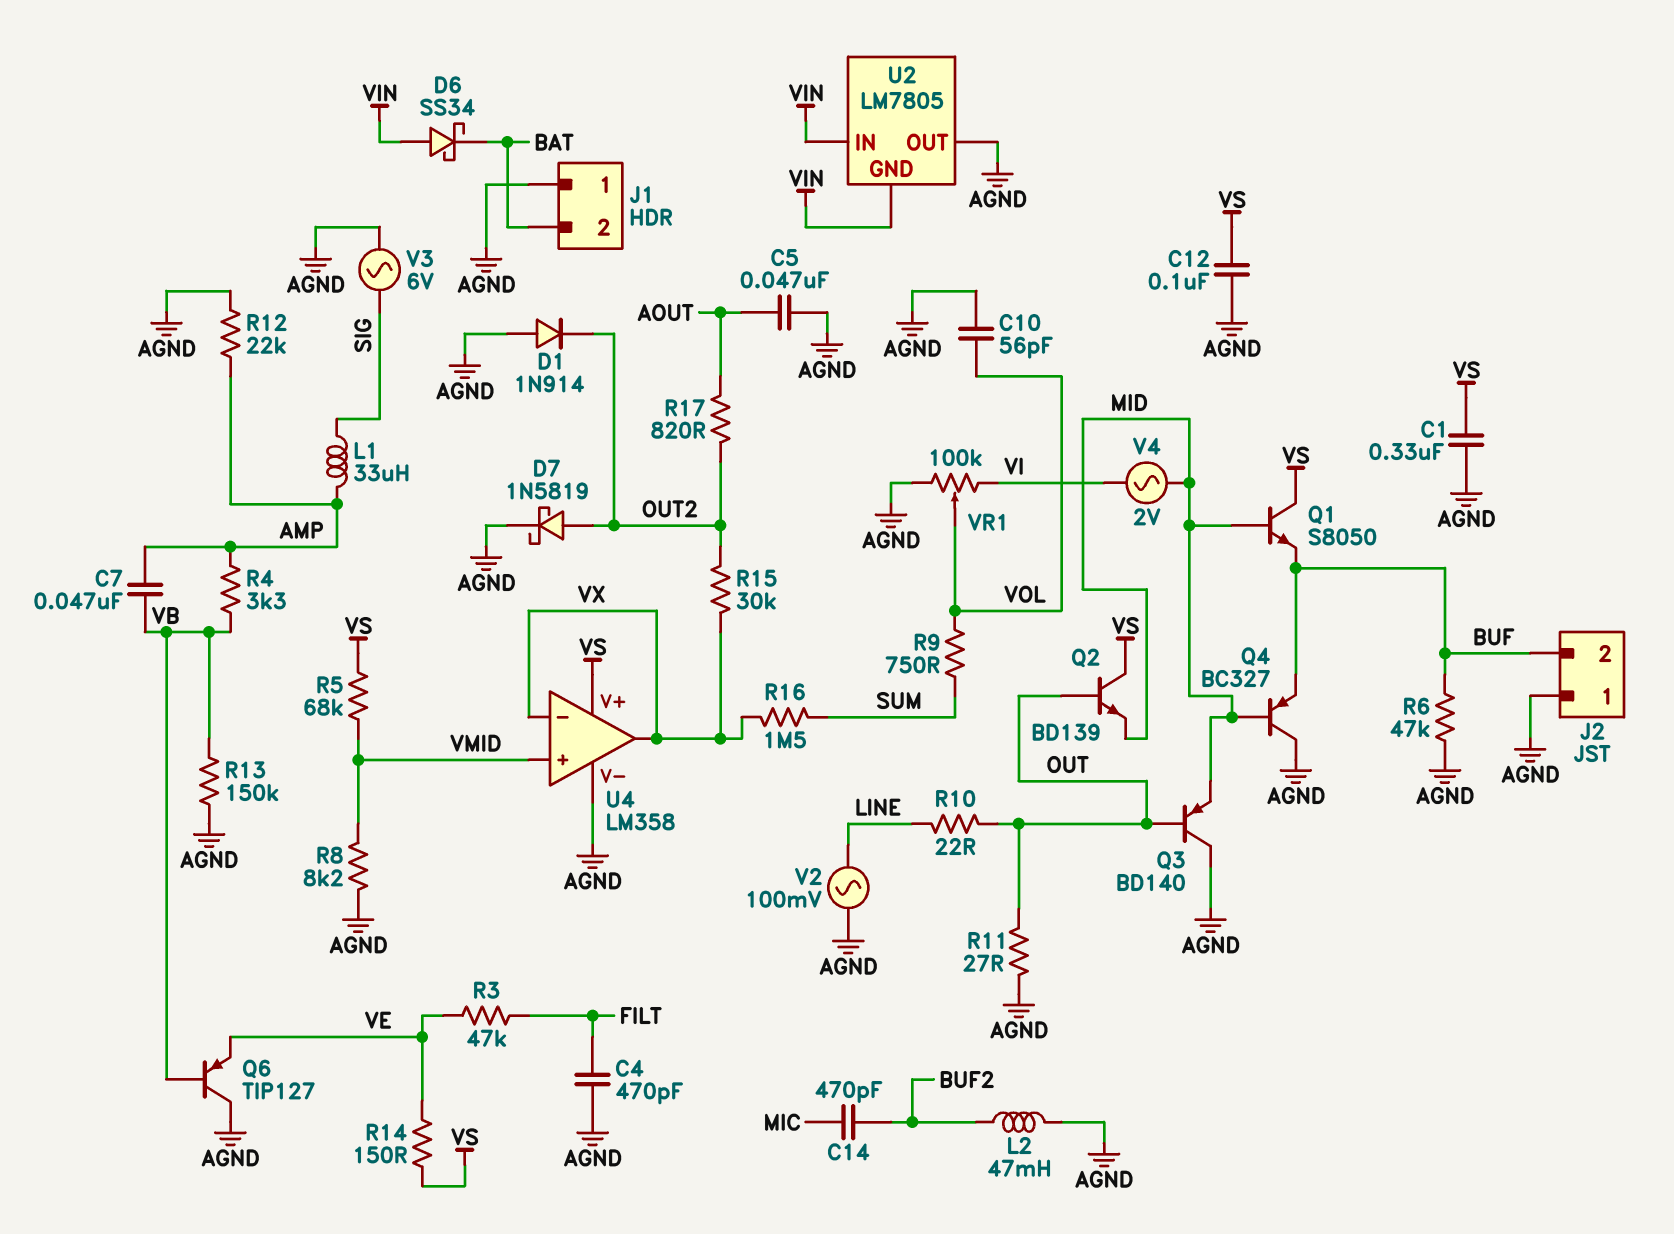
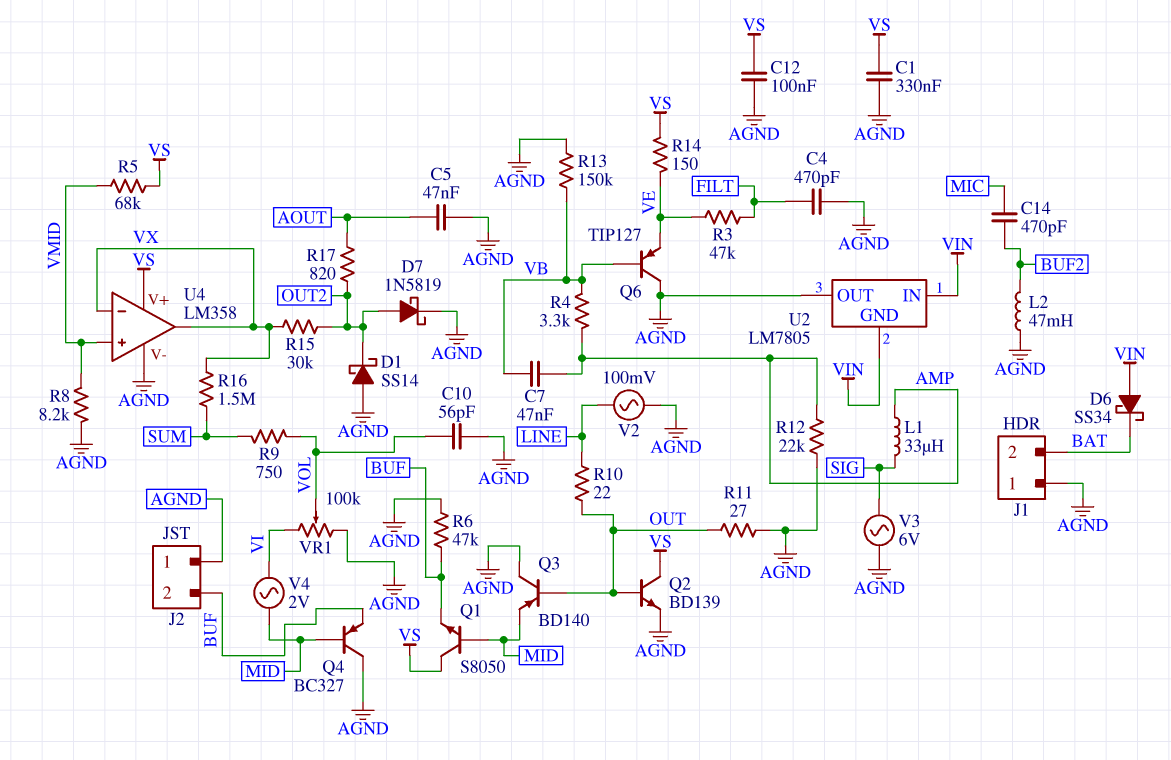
D1: diode 1N914 (A AGND, K OUT2) -> schottky SS14 (A AGND, K OUT2)
Q2: NPN BD139 (B OUT, C VS, E MID) -> NPN BD139 (B OUT, C VS, E AGND)

